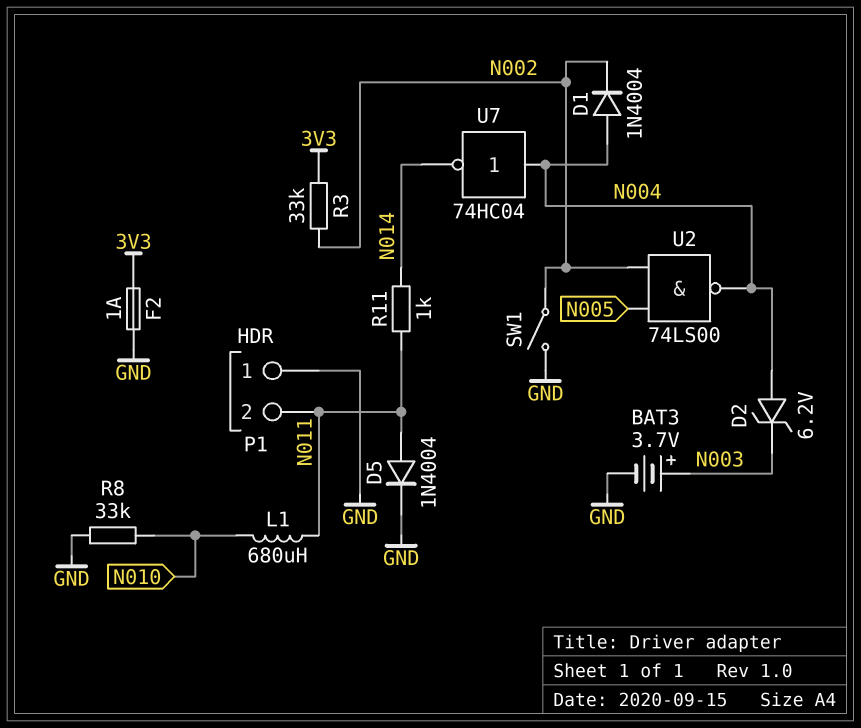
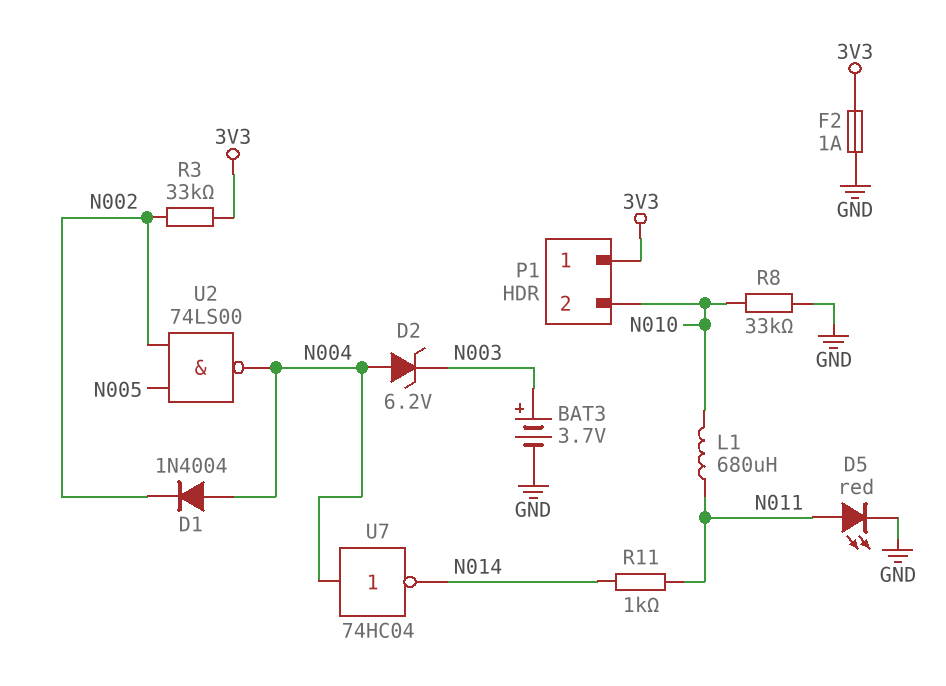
D5: diode 1N4004 (A N011, K GND) -> LED red (A N011, K GND)
P1 pin 1: GND -> 3V3
P1 pin 2: N011 -> N010
SW1: switch (GND, N002) -> none

